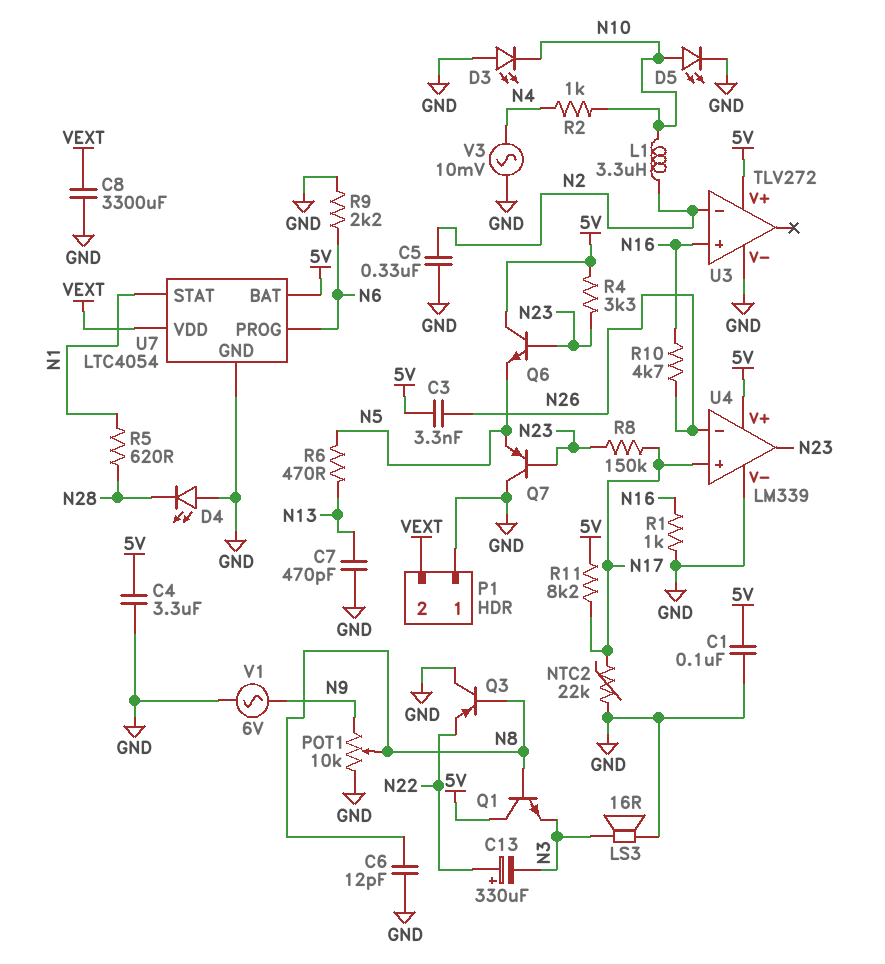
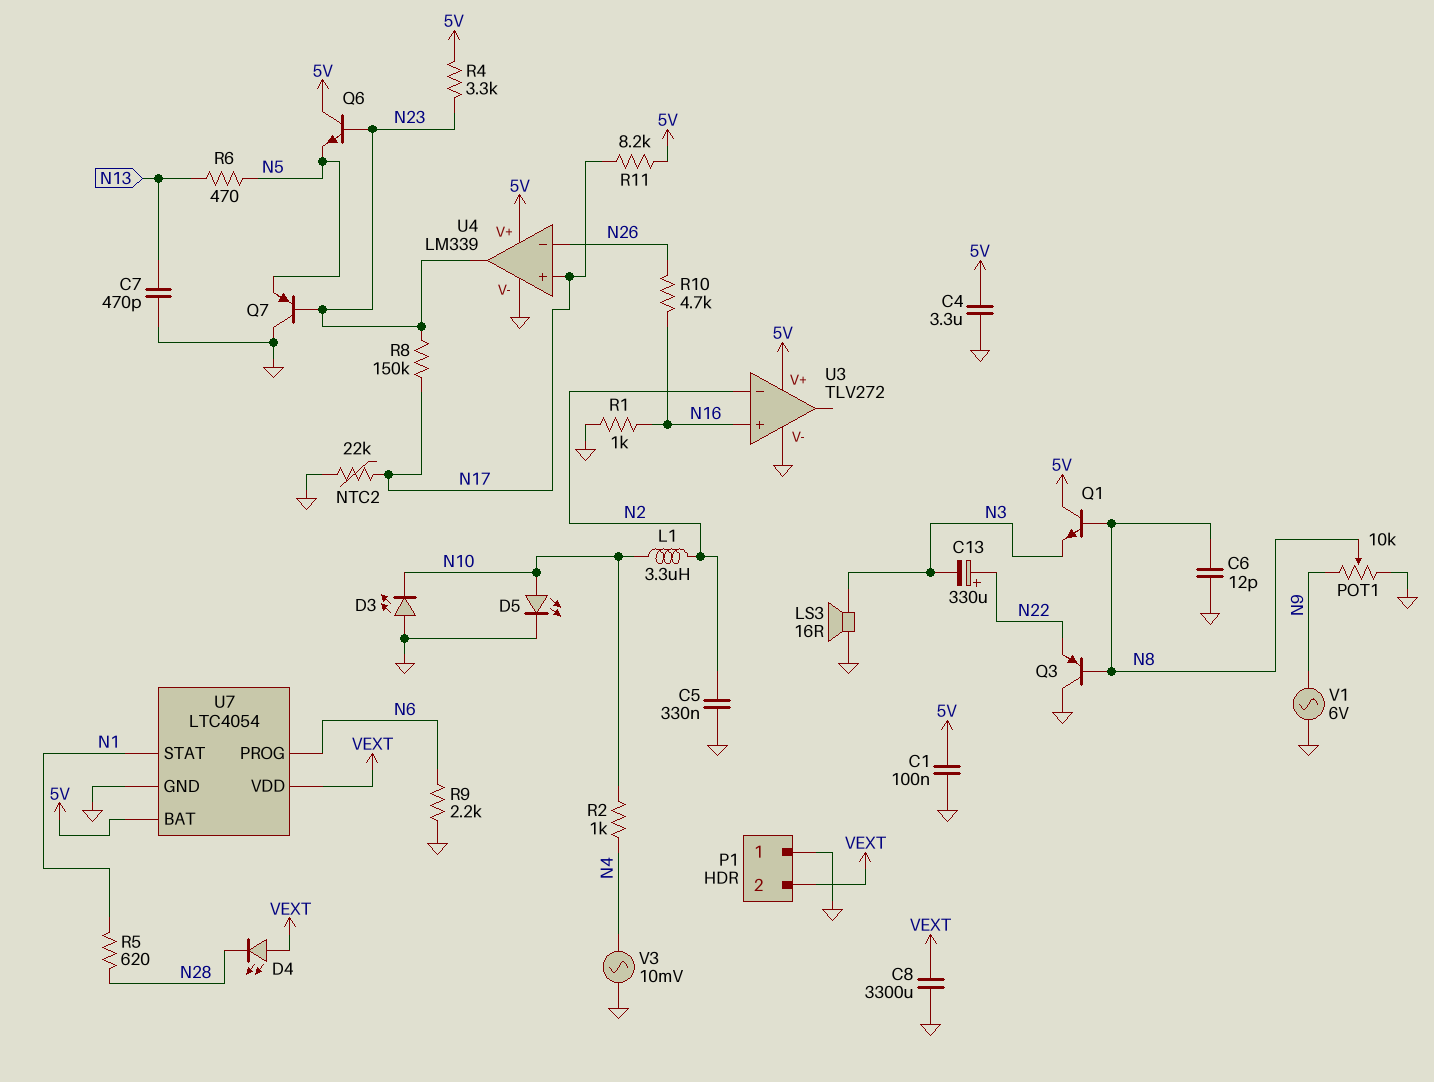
C3: 3.3nF (5V, N26) -> none
D4: LED (A GND, K N28) -> LED (A VEXT, K N28)

